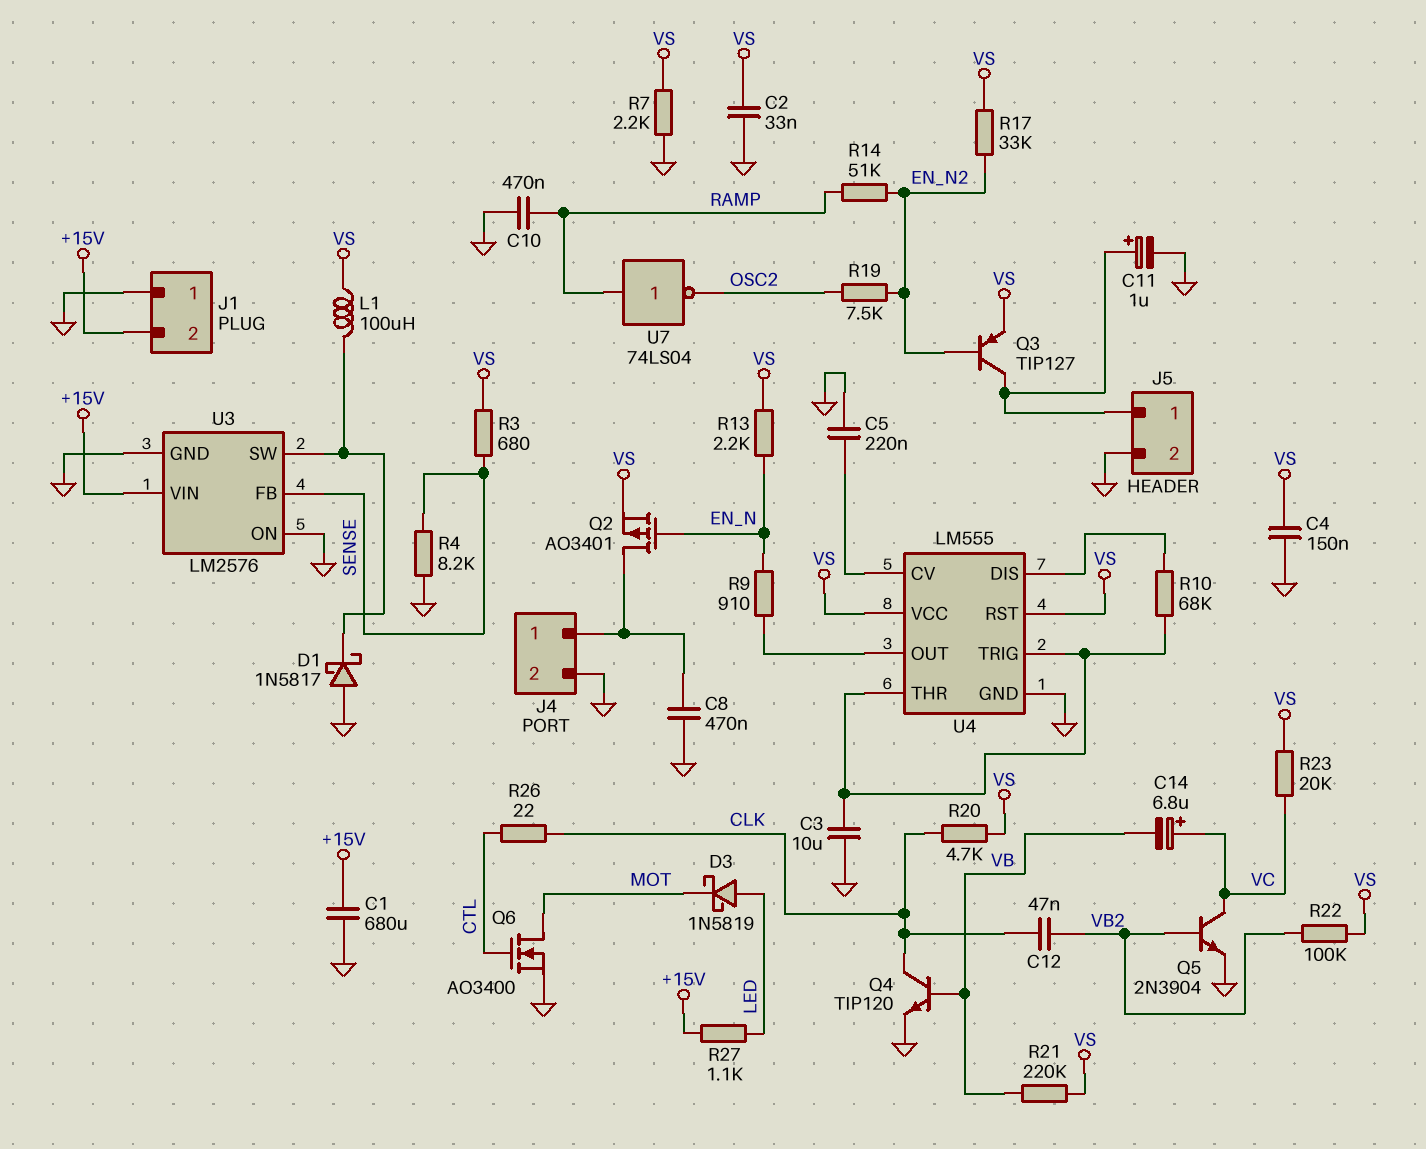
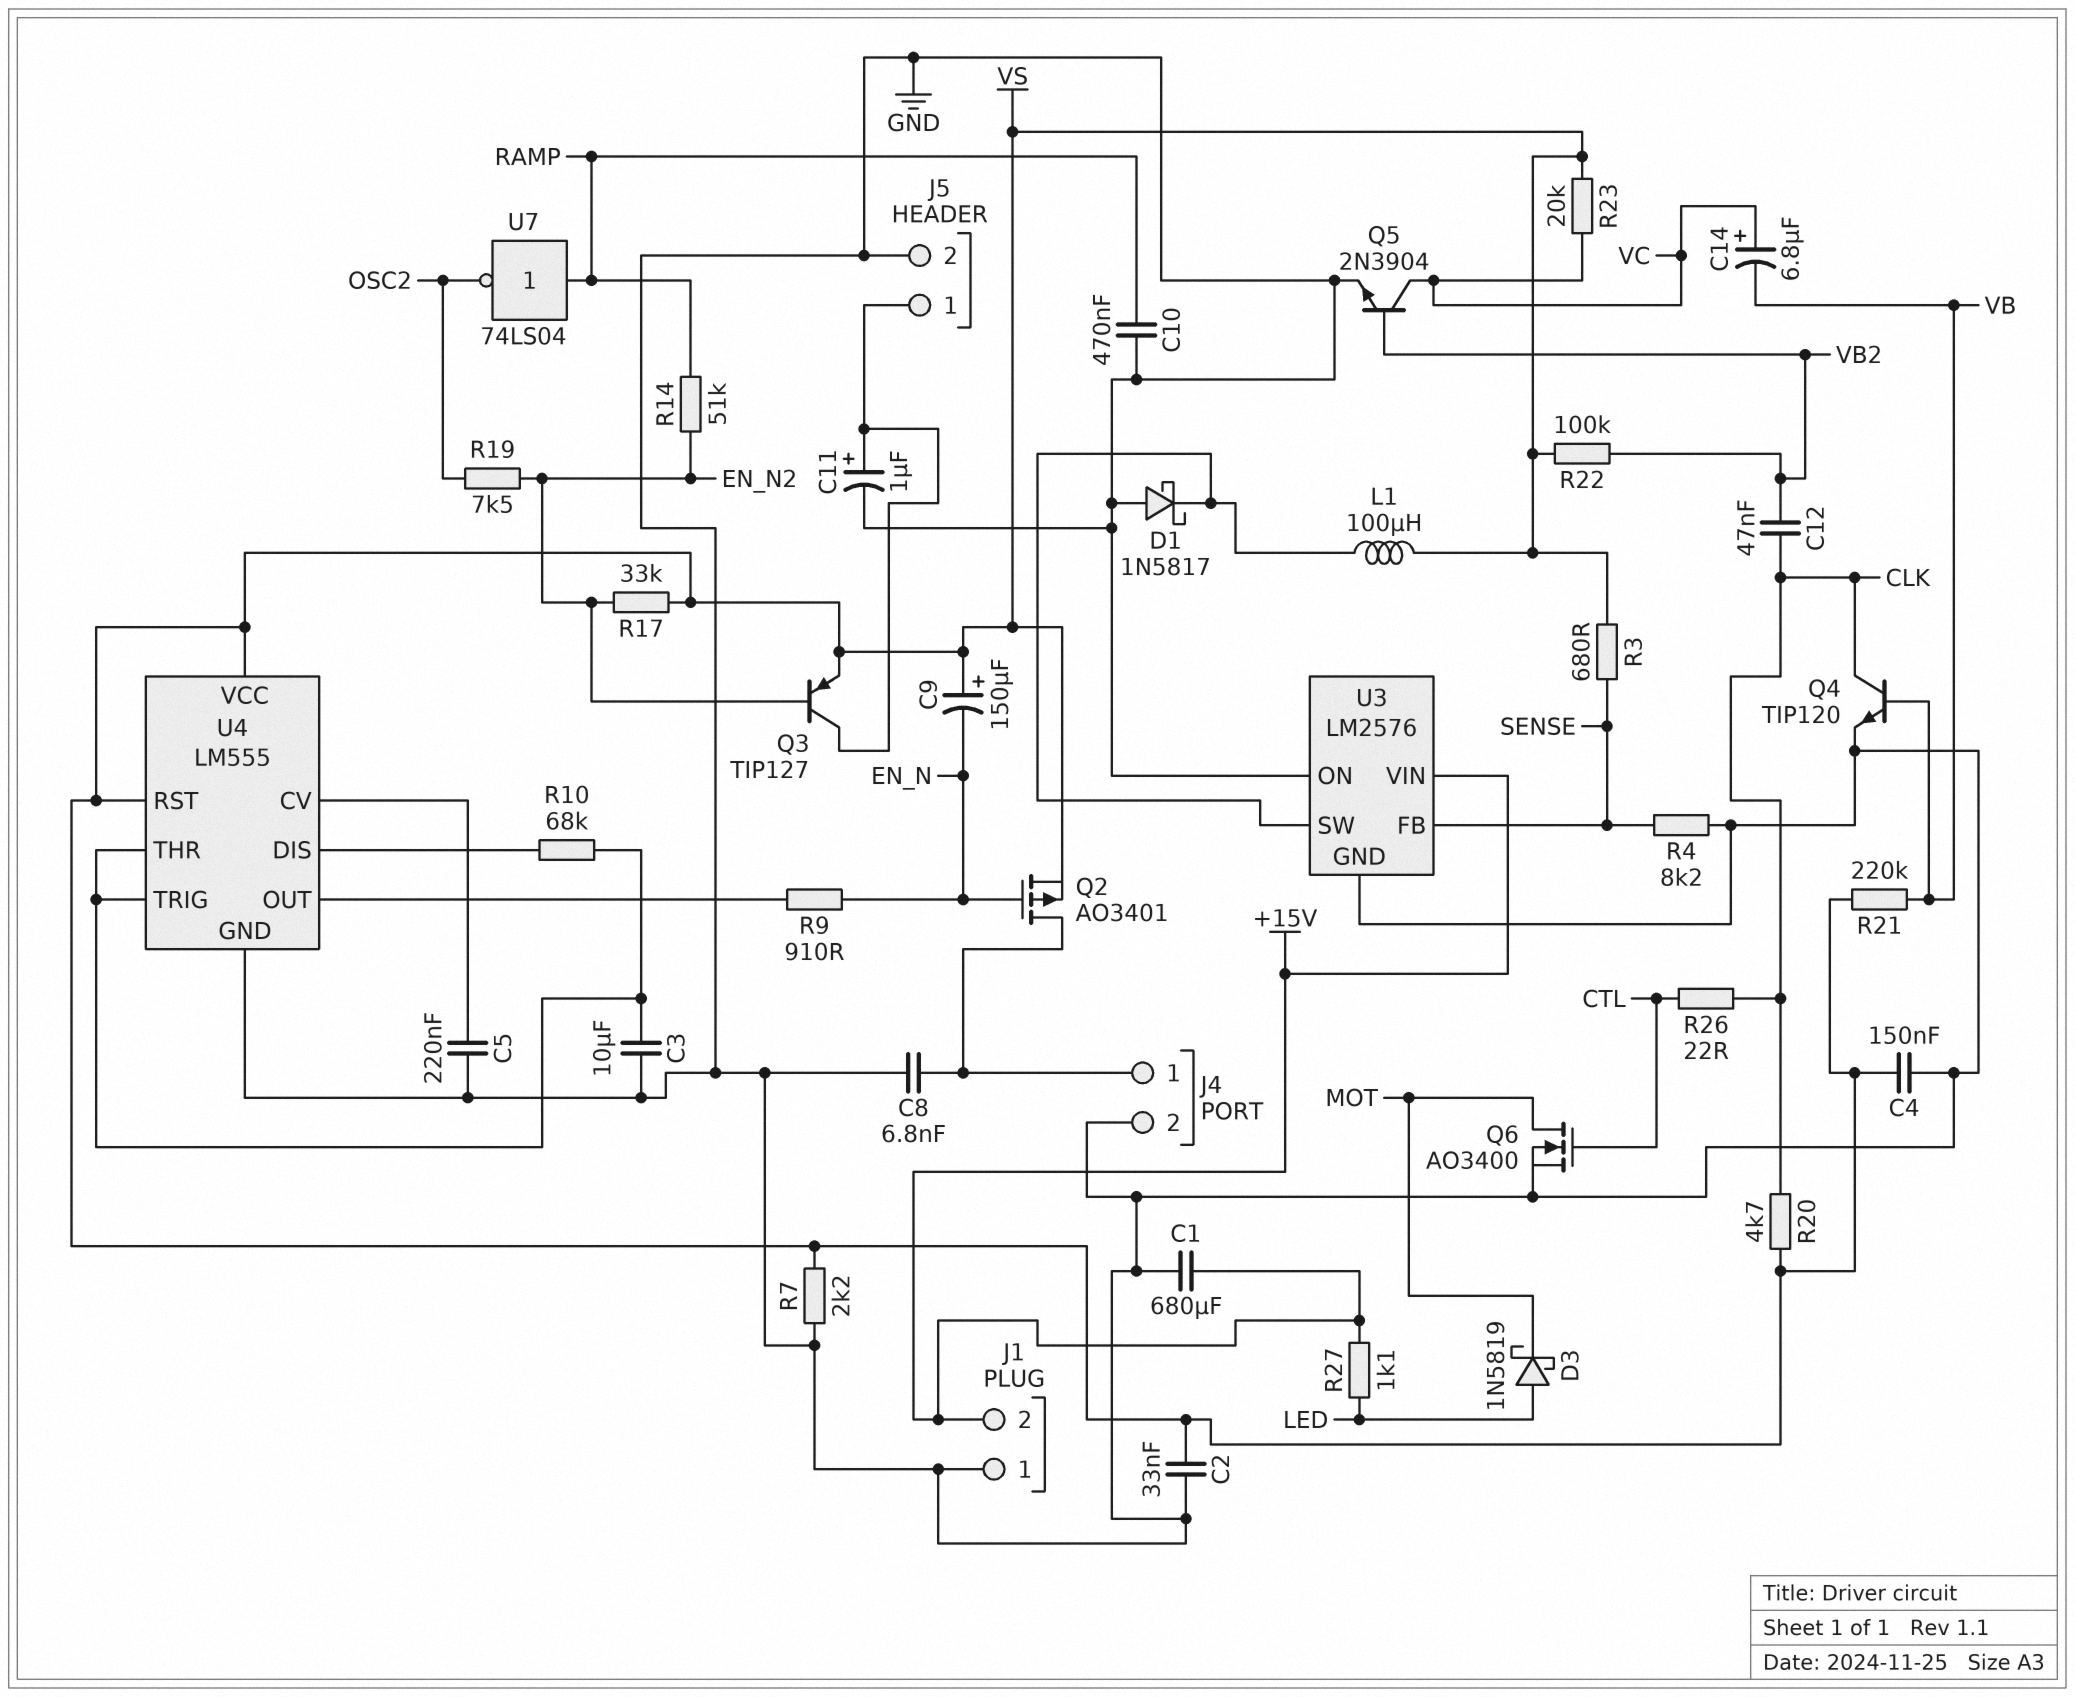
C8: 470nF (GND, J4/1) -> 6.8nF (GND, J4/1)
C9: none -> 150uF (plus VS, minus EN_N)
R13: 2.2k (EN_N, VS) -> none

